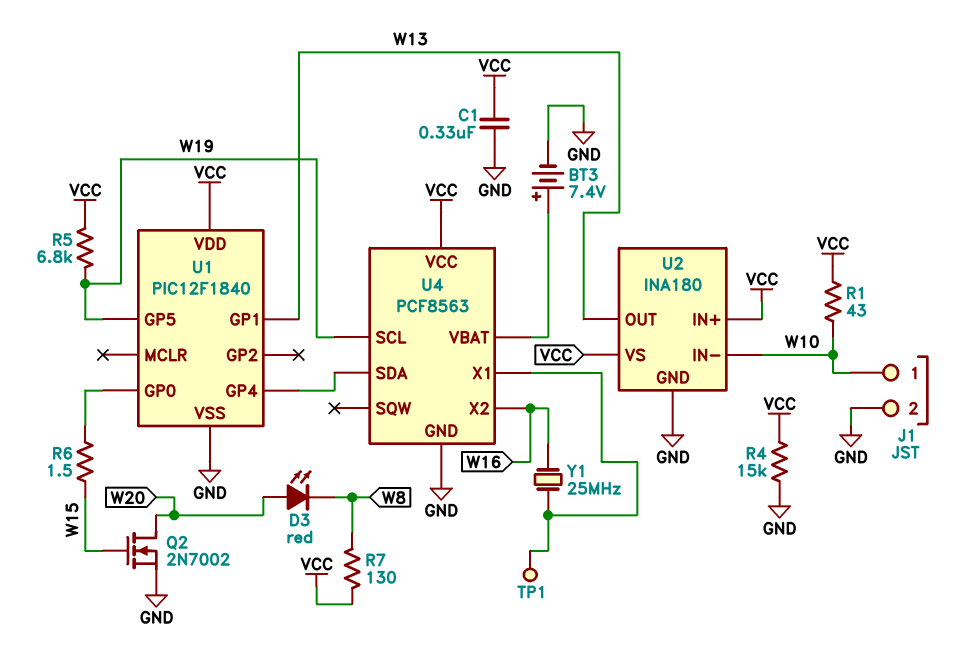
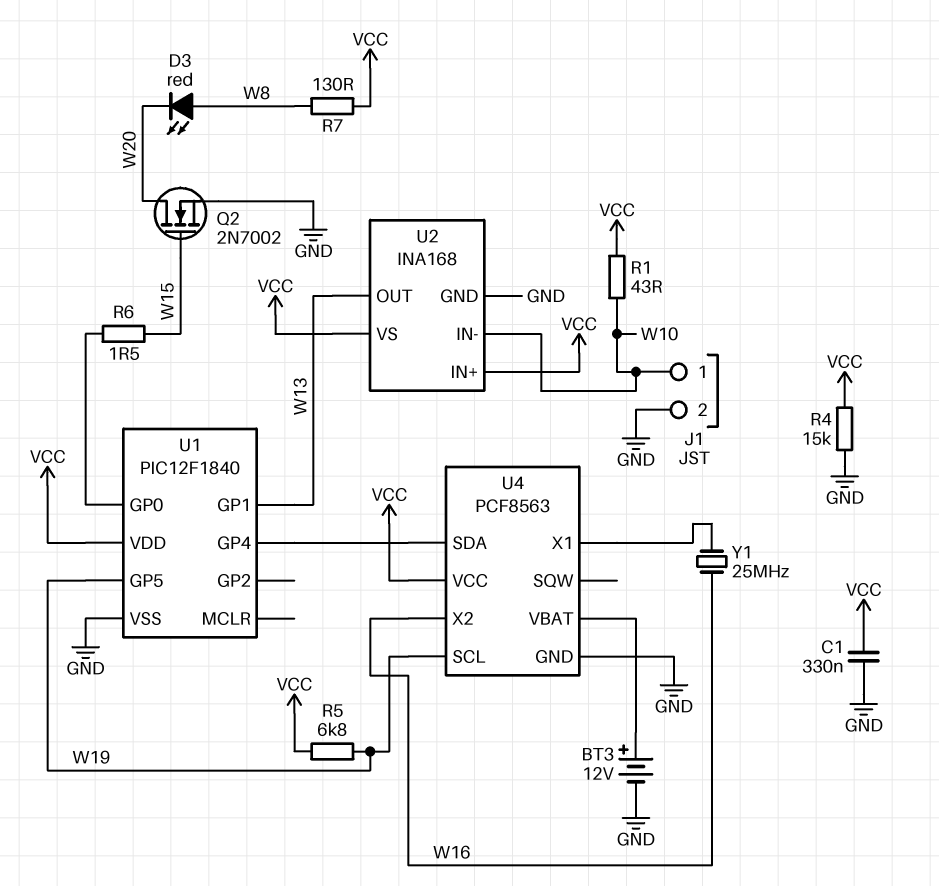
BT3: 7.4V (plus U4/VBAT, minus GND) -> 12V (plus U4/VBAT, minus GND)
D3: LED red (A W20, K W8) -> LED red (A W8, K W20)
TP1: test point (U4/X1) -> none
U2: INA180 -> INA168

